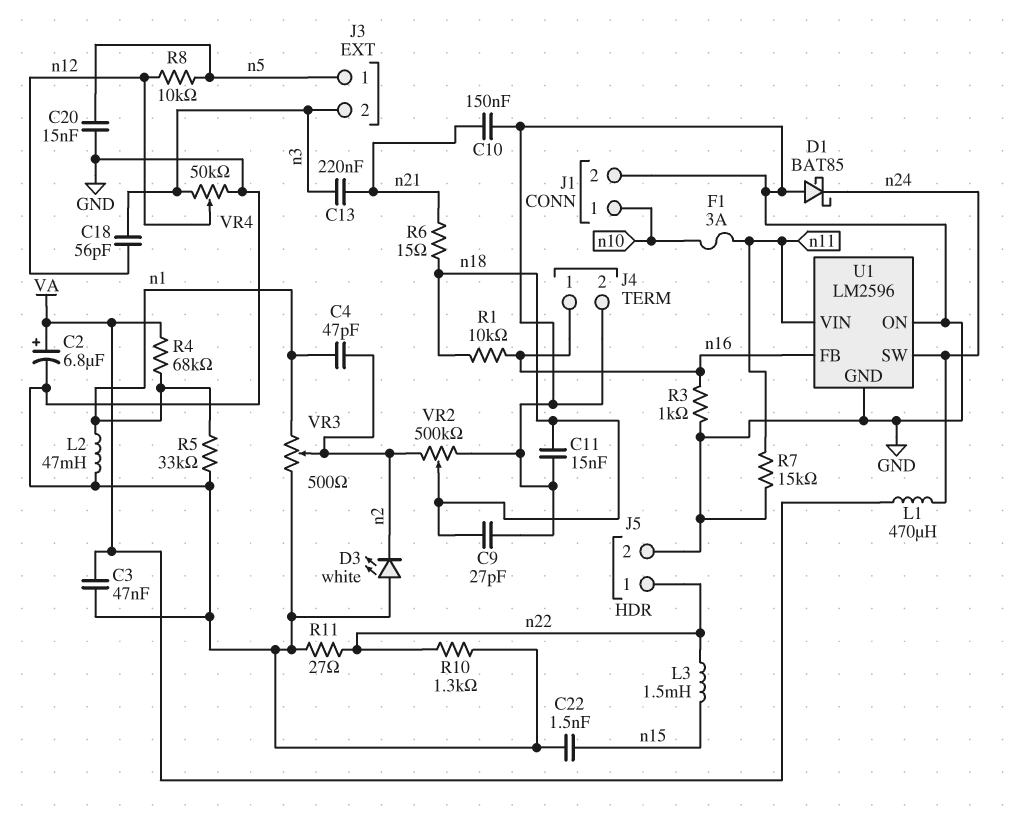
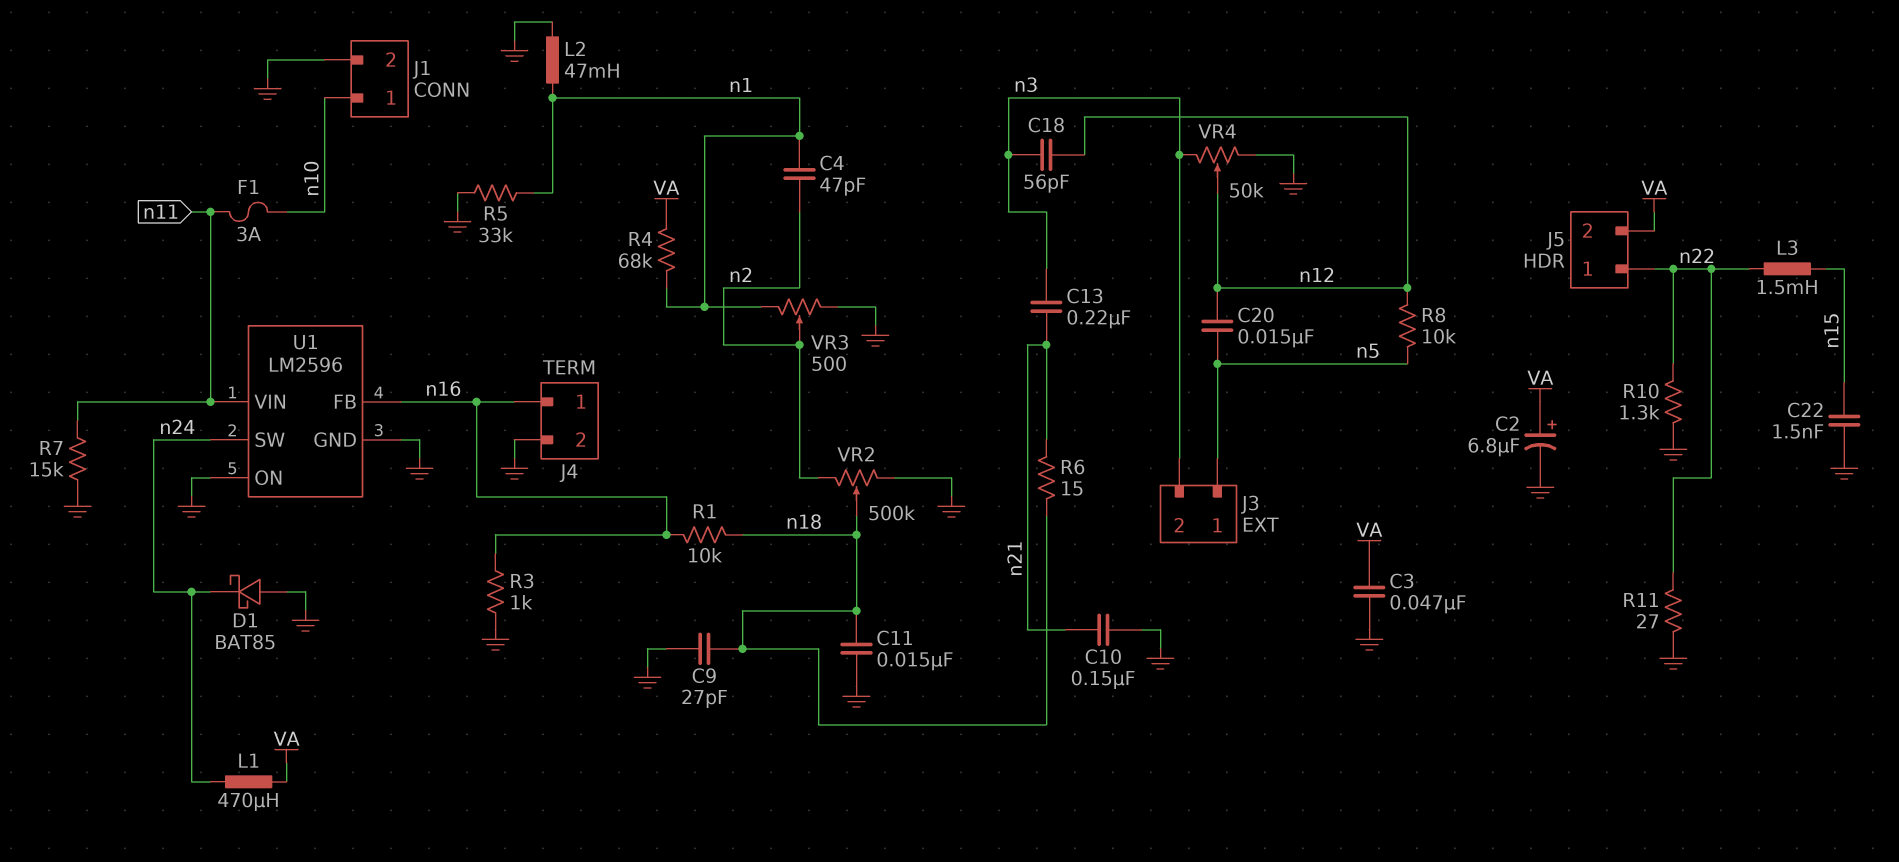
C20: 15nF (GND, n5) -> 15nF (n5, n12)
D3: LED white (A GND, K n2) -> none
J5 pin 2: GND -> VA

